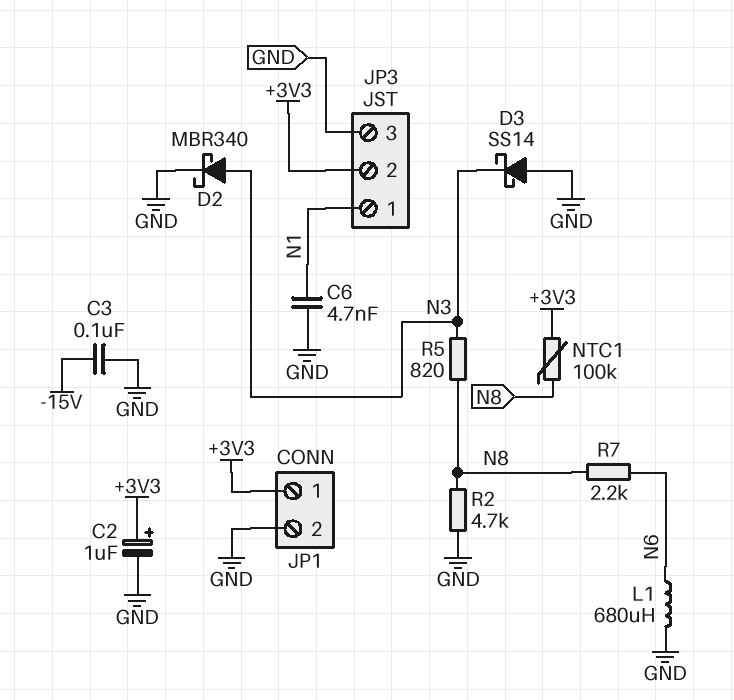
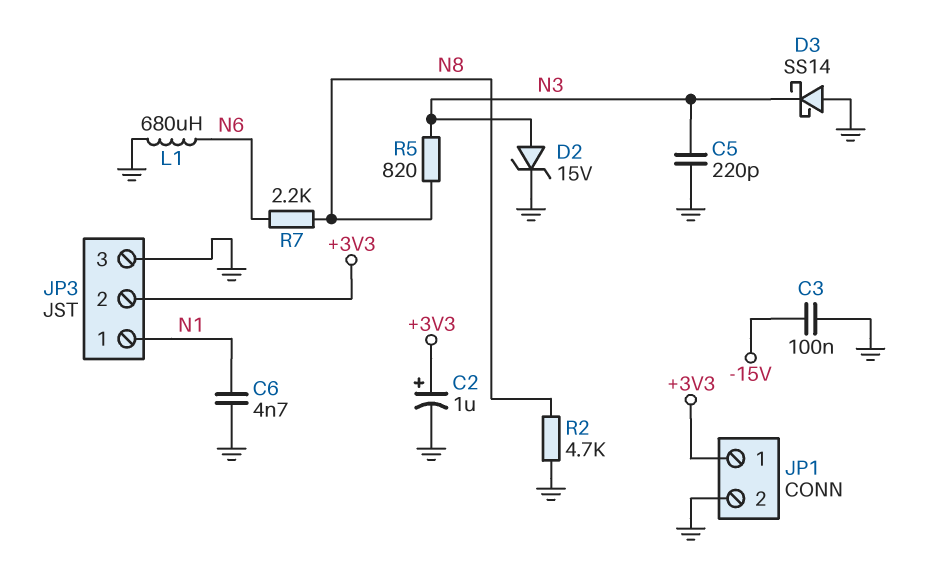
C5: none -> 220pF (GND, N3)
D2: schottky MBR340 (A N3, K GND) -> zener 15V (A N3, K GND)
NTC1: 100k (+3V3, N8) -> none

